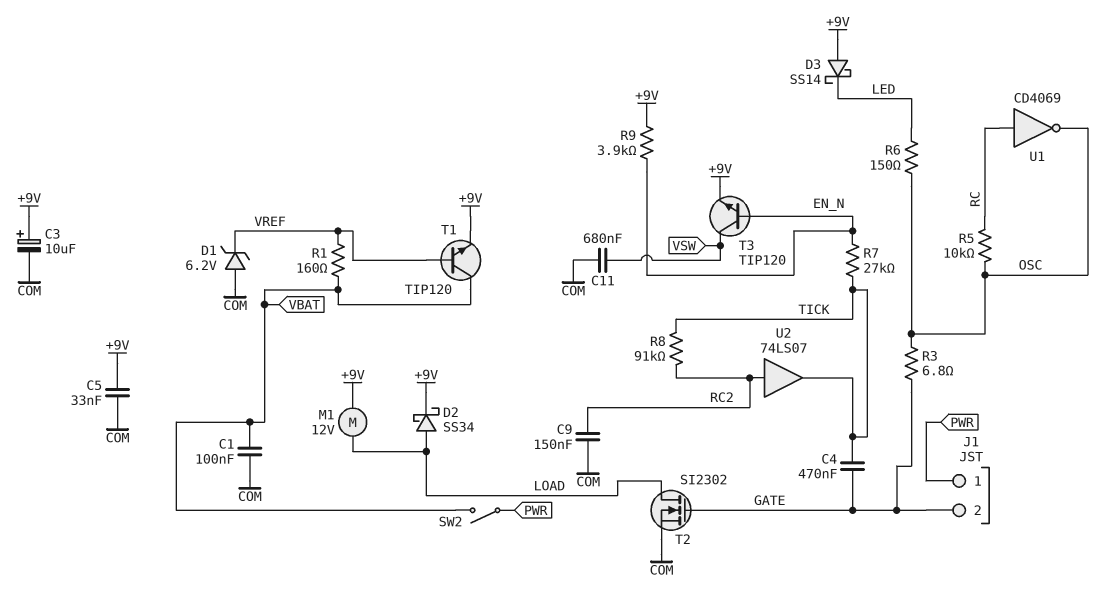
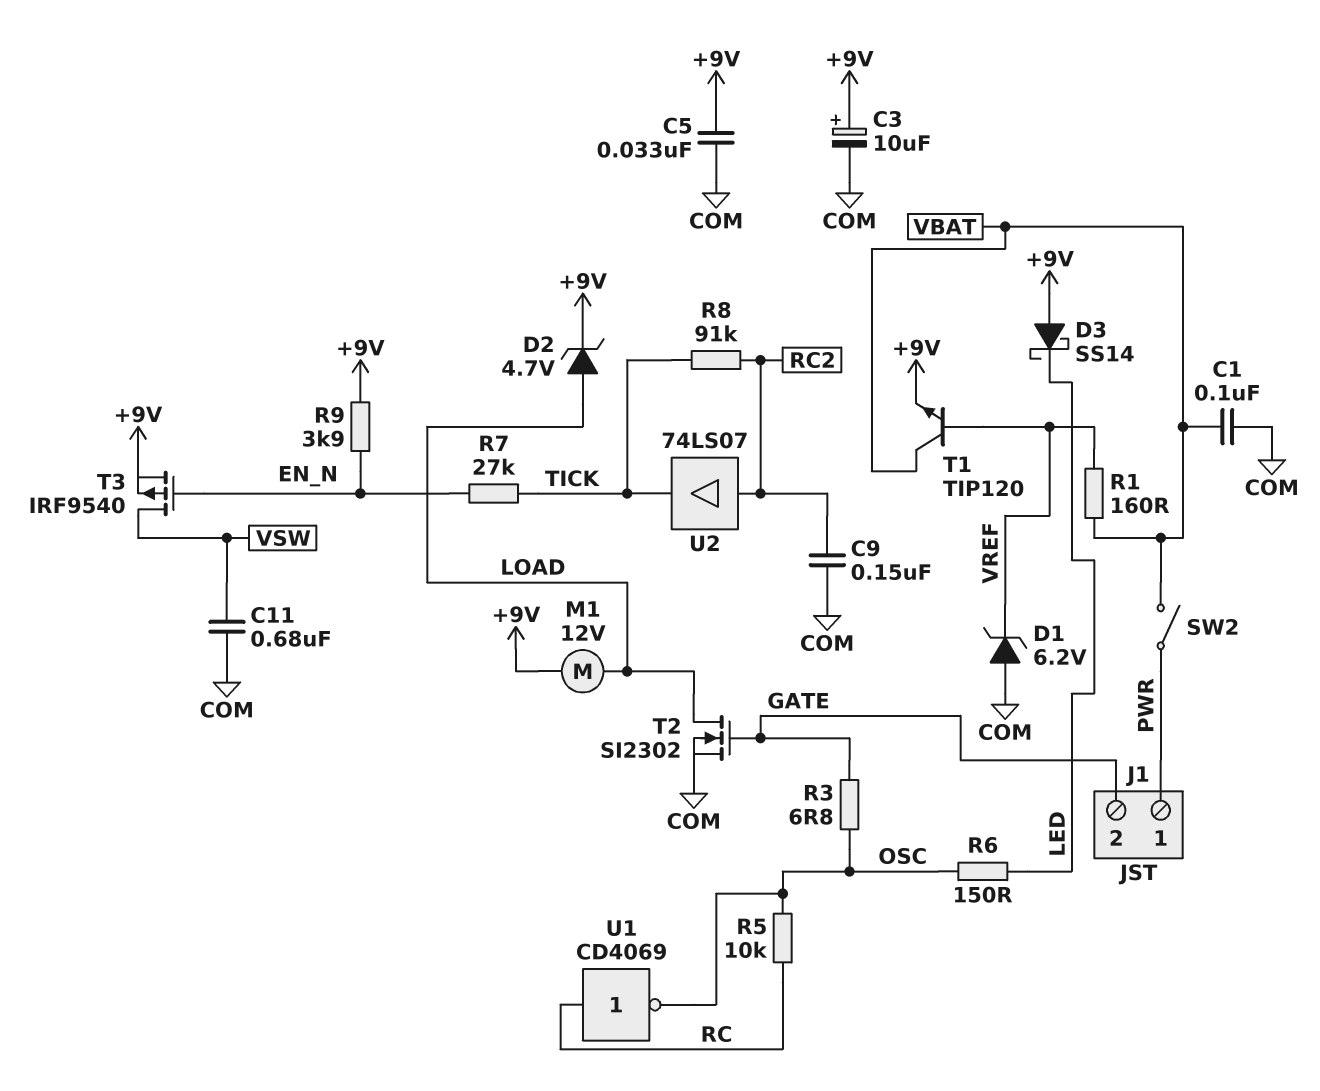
C4: 470nF (GATE, TICK) -> none
D2: schottky SS34 (A LOAD, K +9V) -> zener 4.7V (A LOAD, K +9V)
T3: NPN TIP120 (B EN_N, C VSW, E +9V) -> PMOS IRF9540 (G EN_N, D VSW, S +9V)

